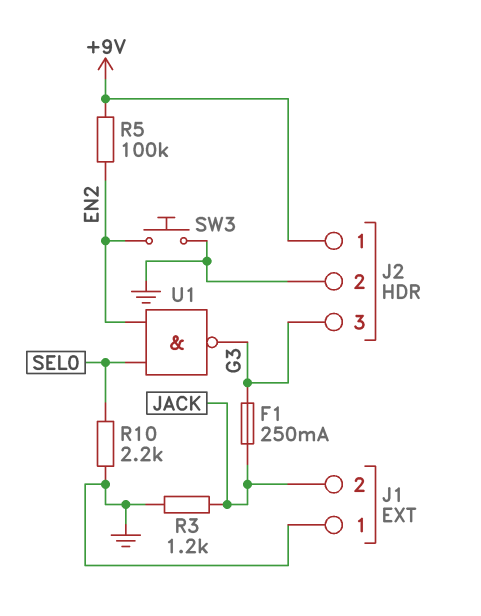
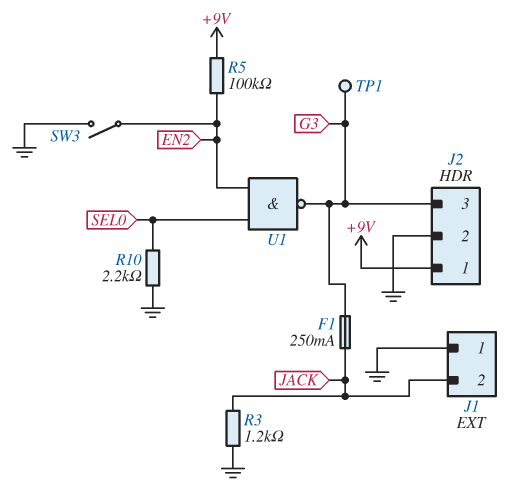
SW3: button (EN2, GND) -> switch (EN2, GND)
TP1: none -> test point (G3)

